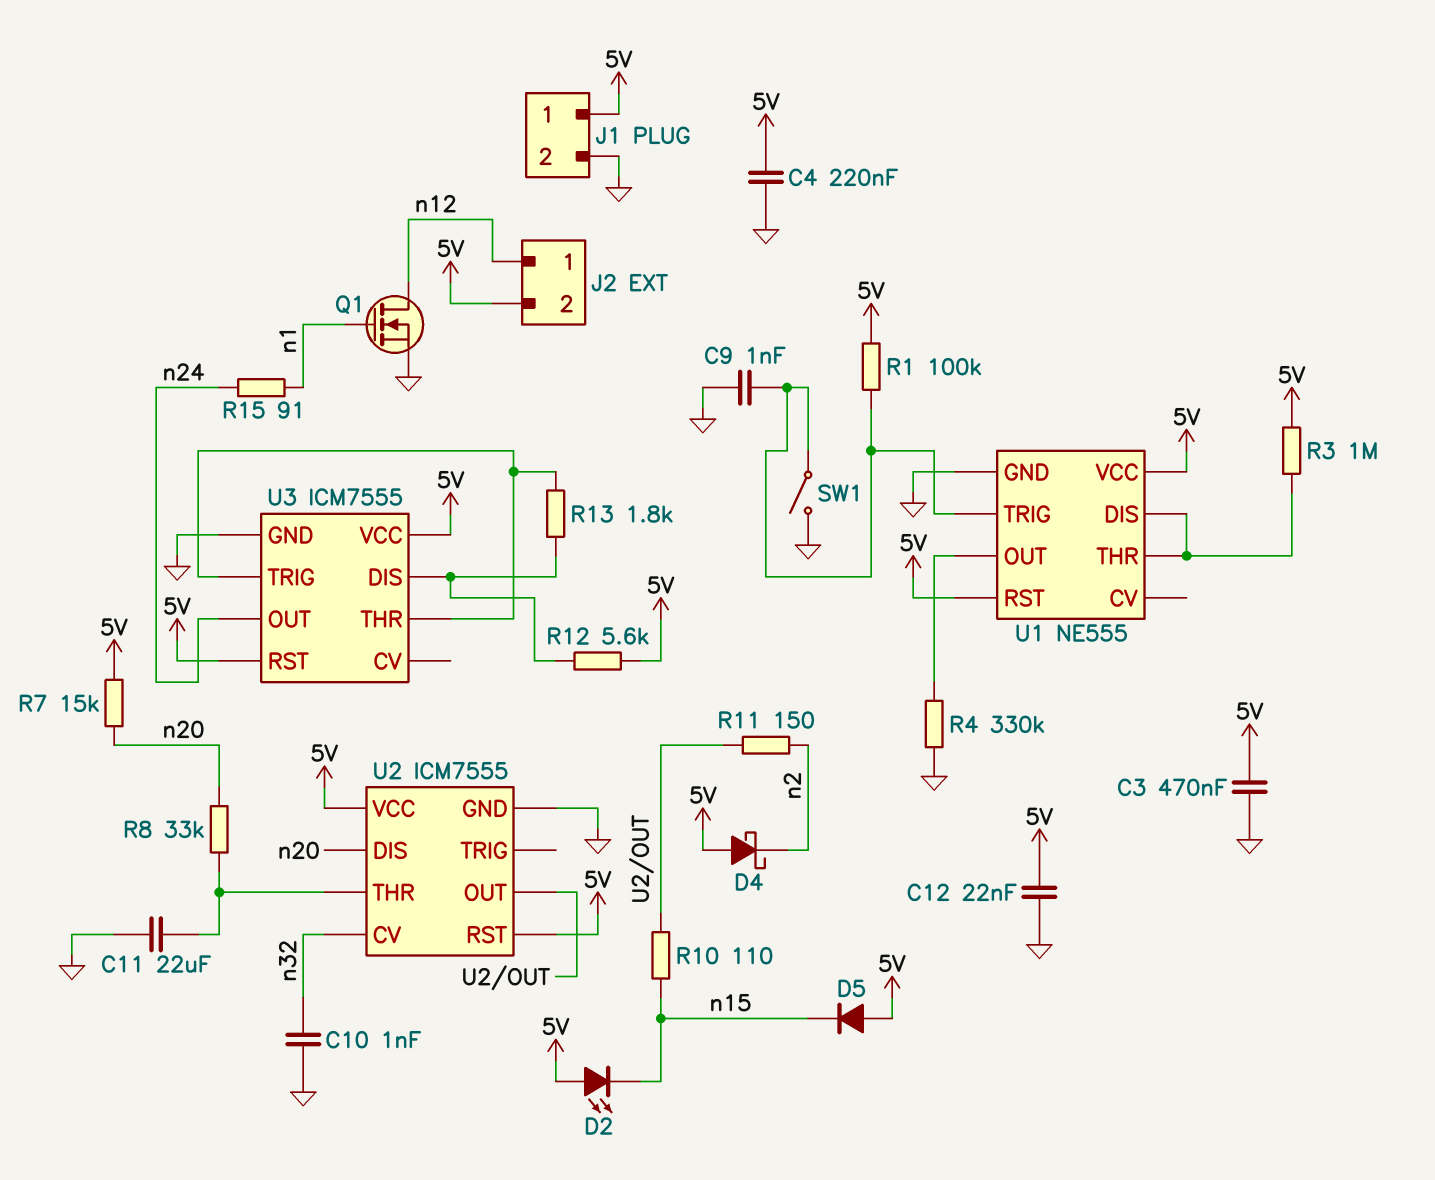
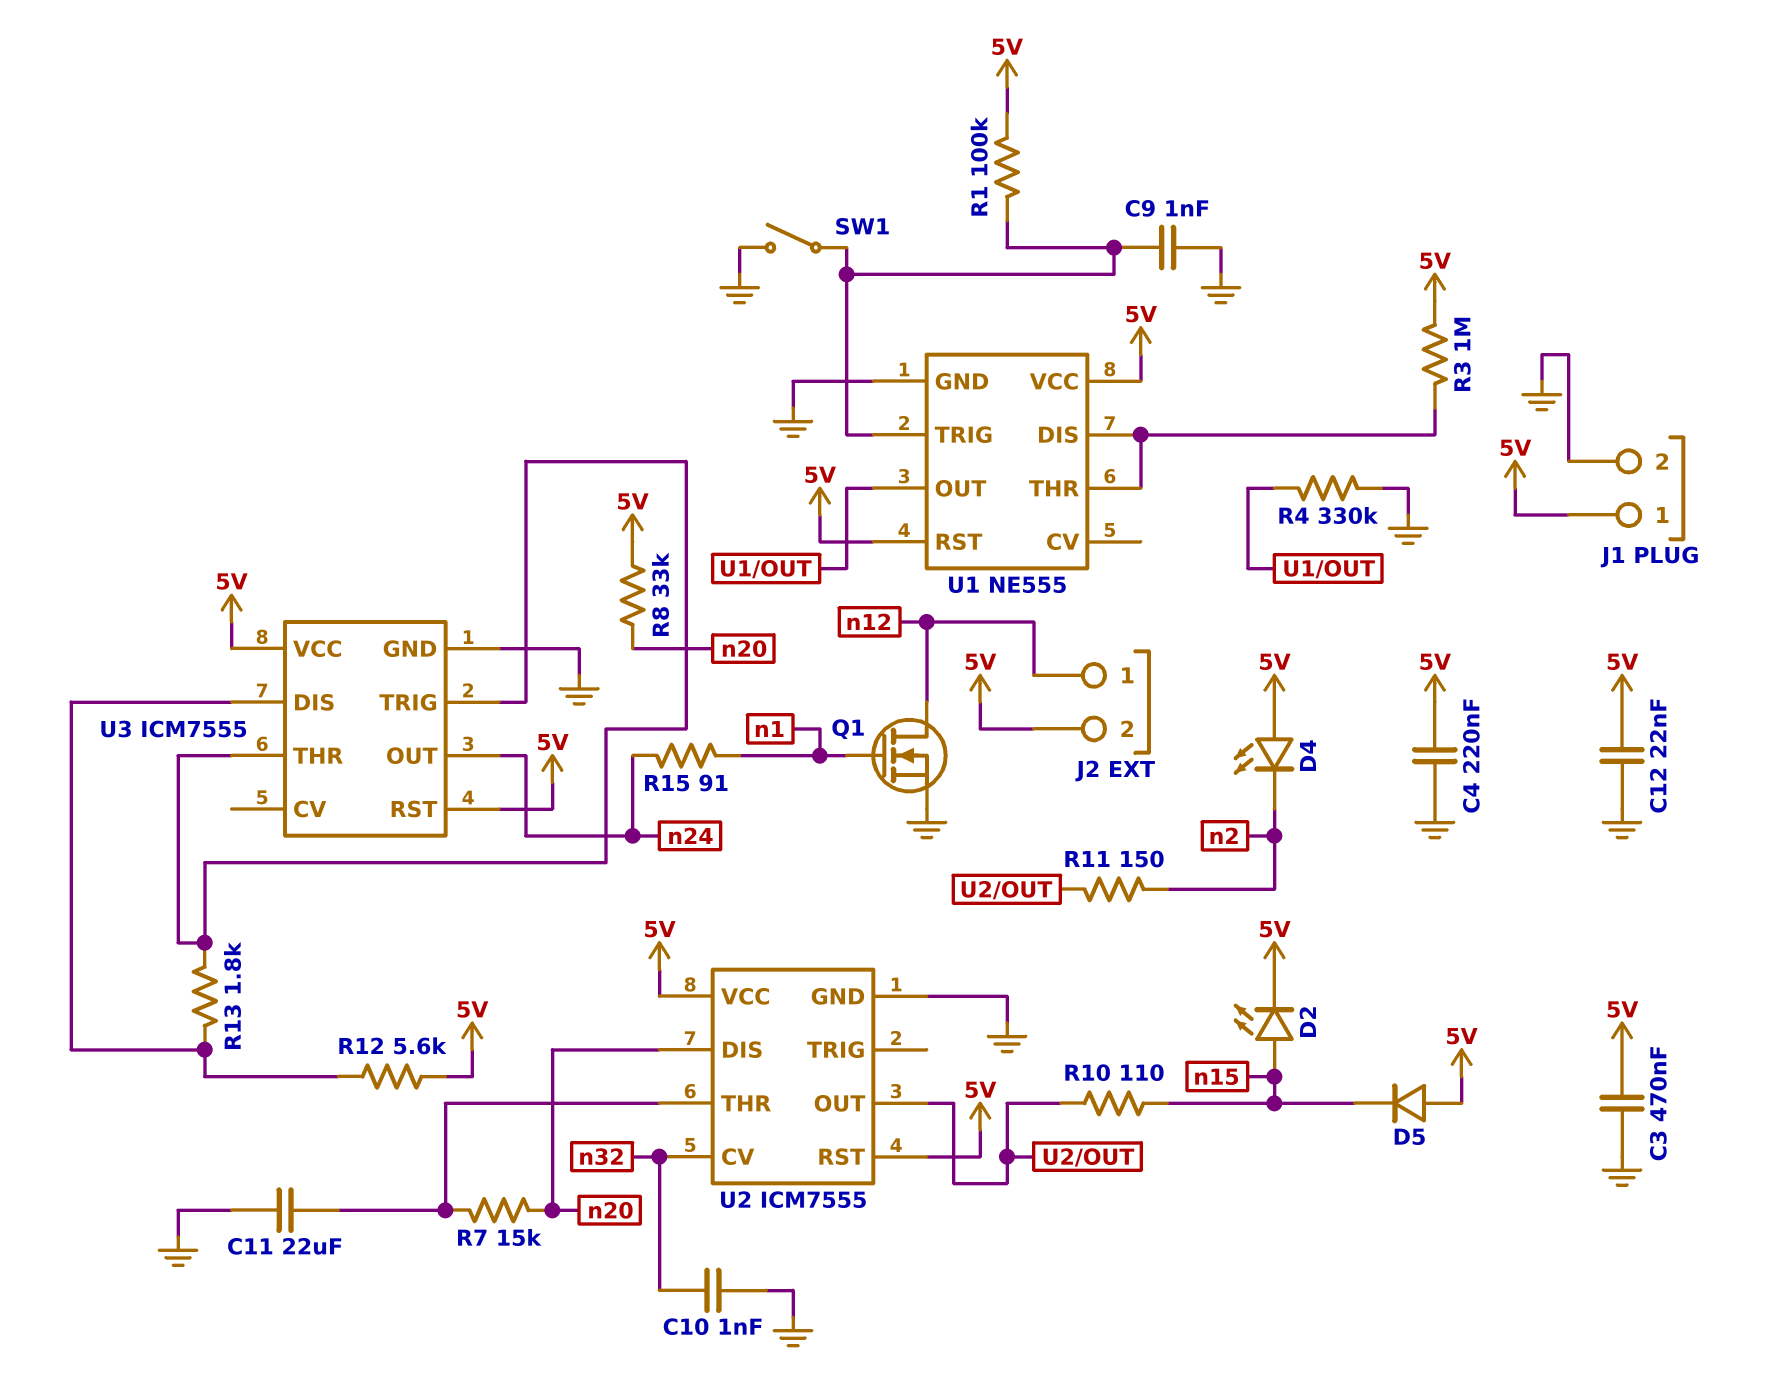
D2: LED (A 5V, K n15) -> LED (A n15, K 5V)
D4: schottky (A 5V, K n2) -> LED (A 5V, K n2)
R7: 15k (5V, n20) -> 15k (U2/THR, n20)
R8: 33k (U2/THR, n20) -> 33k (5V, n20)

